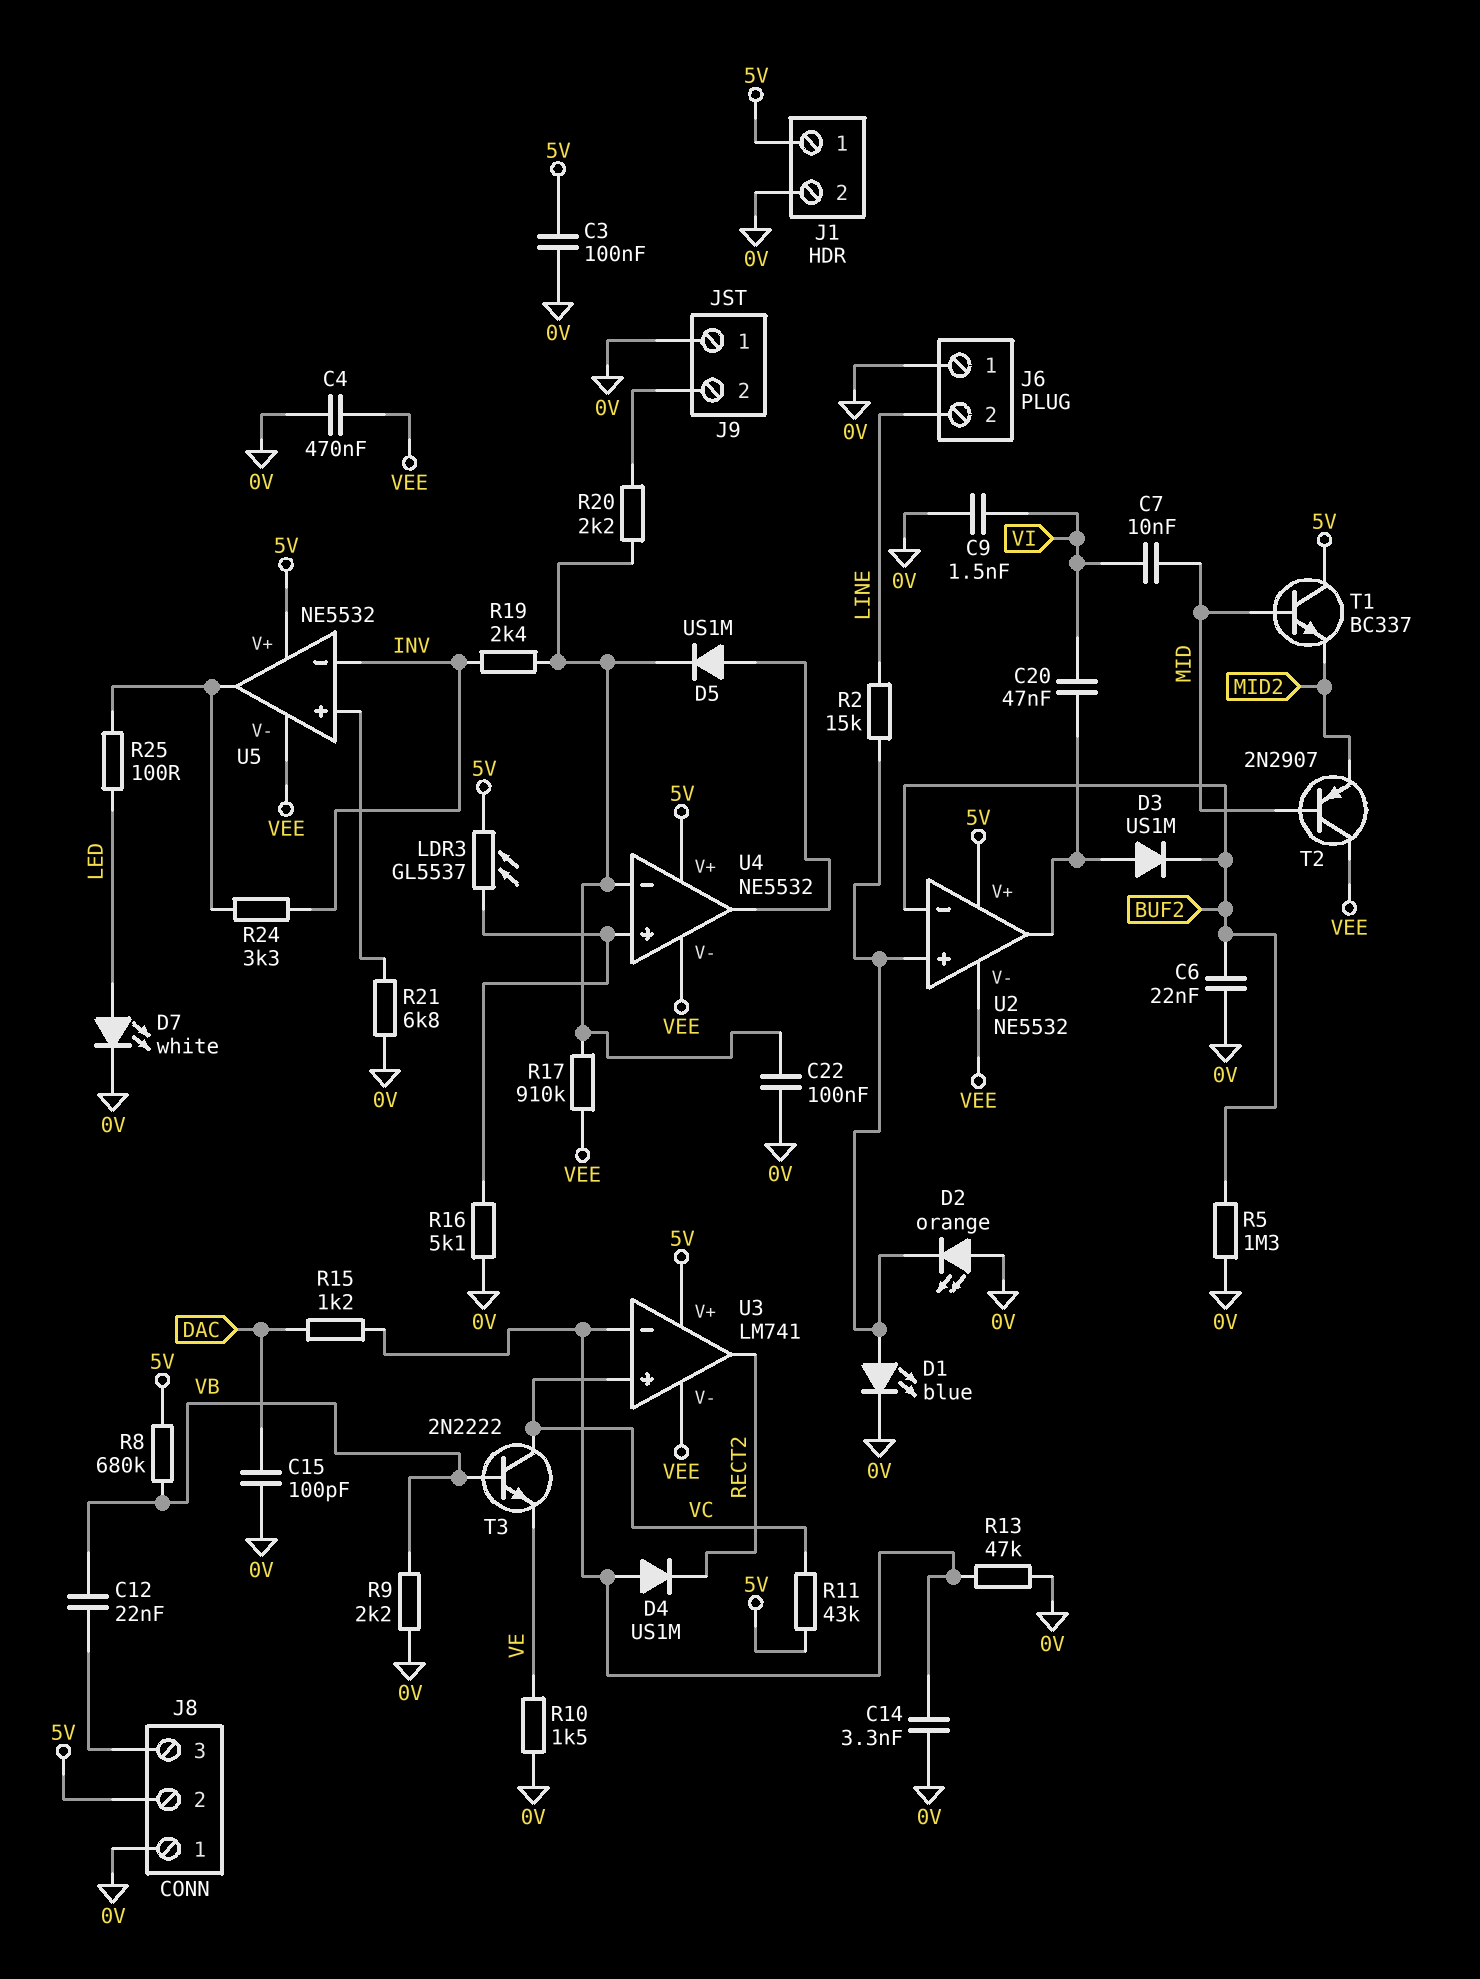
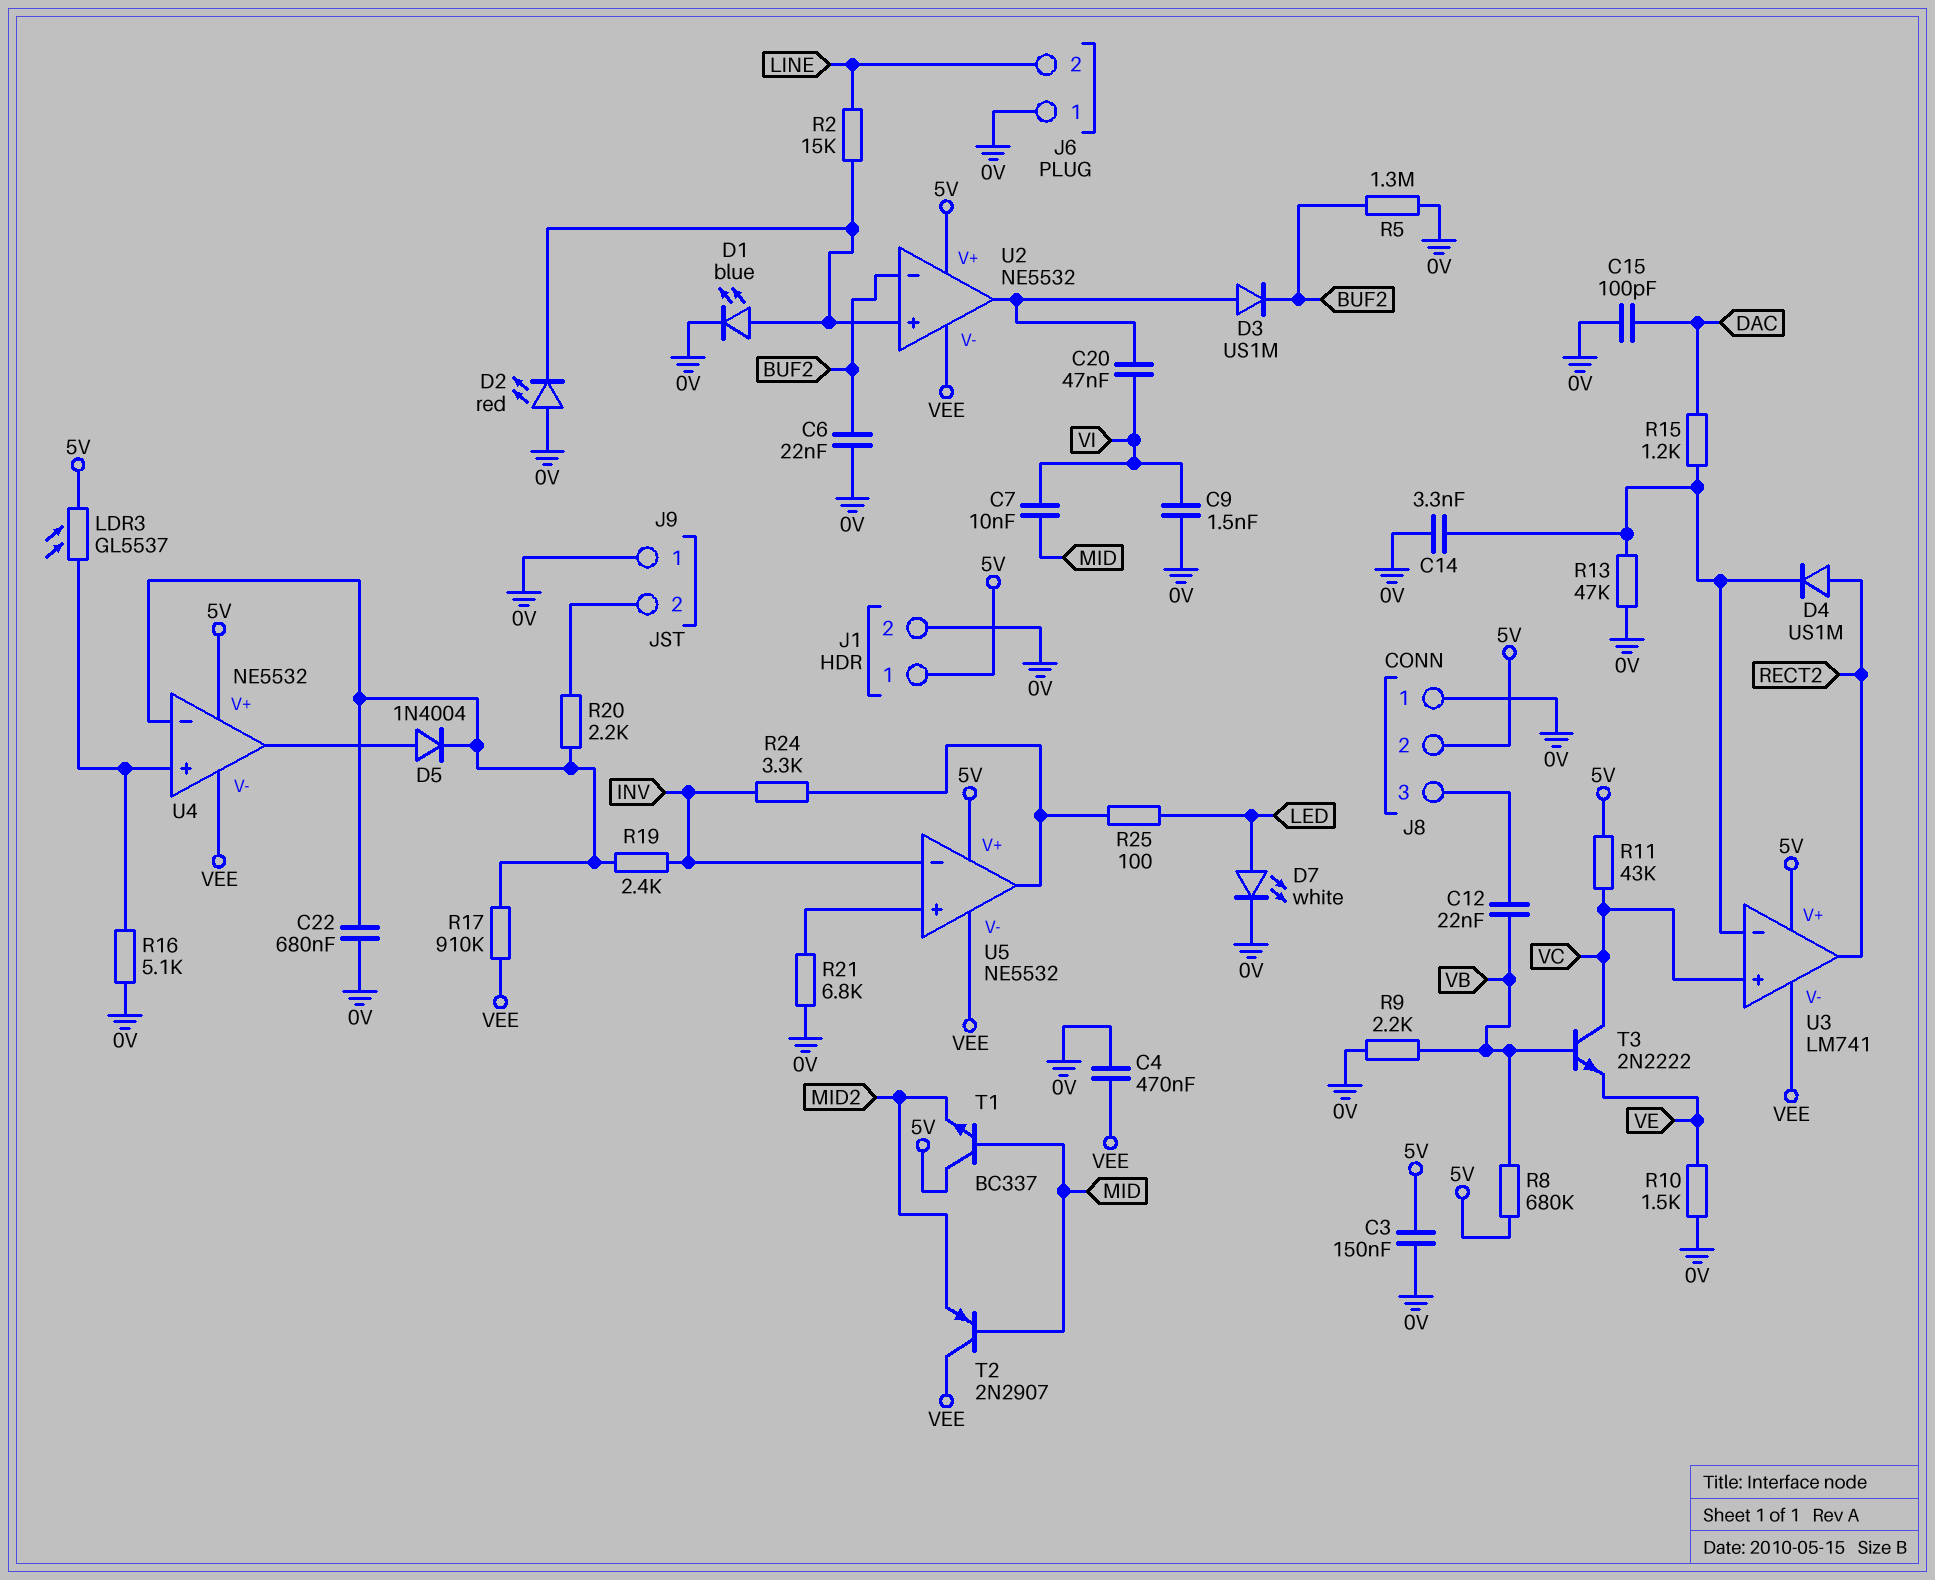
C3: 100nF (0V, 5V) -> 150nF (0V, 5V)
C22: 100nF (0V, U4/in-) -> 680nF (0V, U4/in-)
D2: LED orange (A 0V, K U2/in+) -> LED red (A 0V, K U2/in+)
D4: diode US1M (A U3/in-, K RECT2) -> diode US1M (A RECT2, K U3/in-)
D5: diode US1M (A U4/out, K U4/in-) -> diode 1N4004 (A U4/out, K U4/in-)

